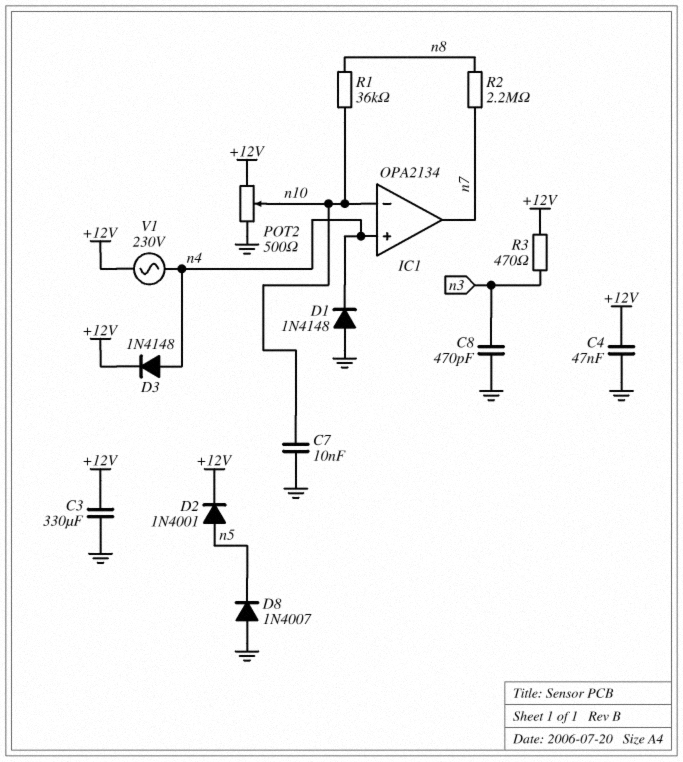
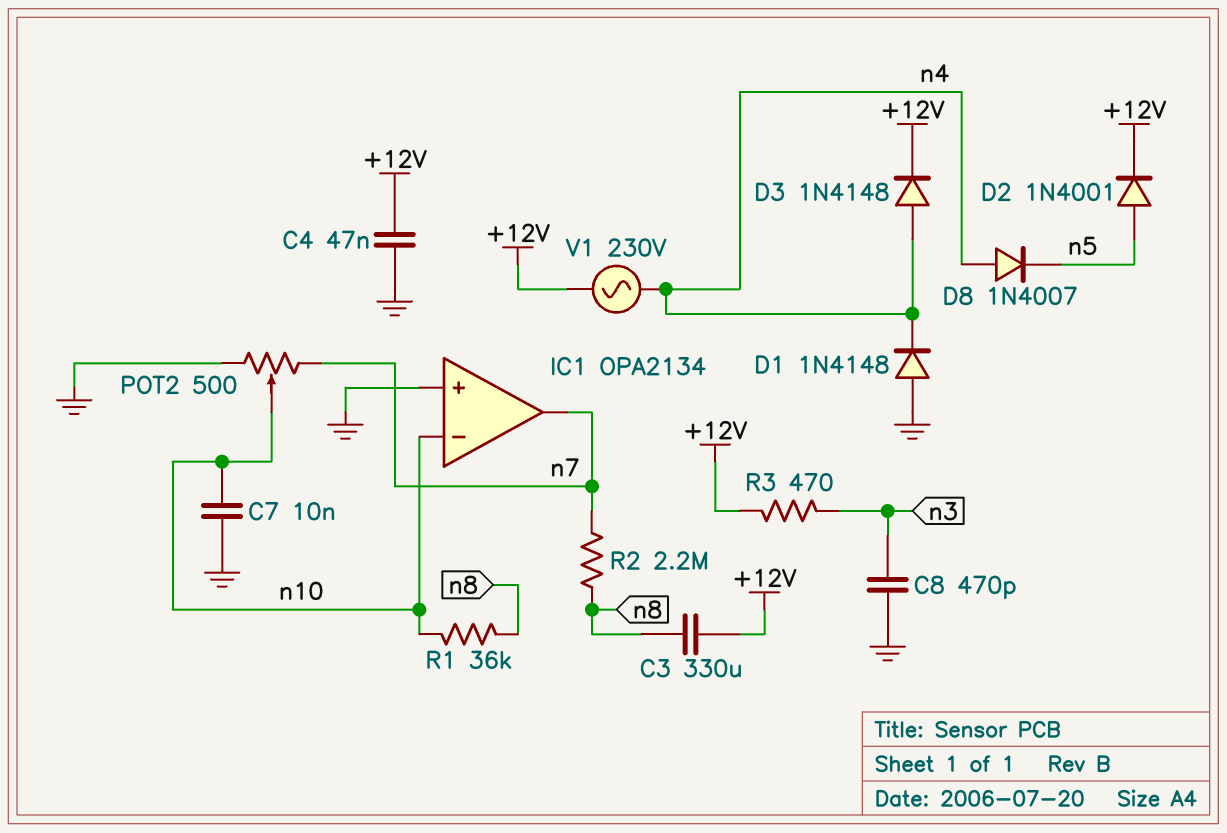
C3: 330uF (+12V, GND) -> 330uF (+12V, n8)
D8: diode 1N4007 (A GND, K n5) -> diode 1N4007 (A n4, K n5)
IC1 pin in+: n4 -> GND
POT2: 500 (+12V, GND, wiper n10) -> 500 (GND, n7, wiper n10)

